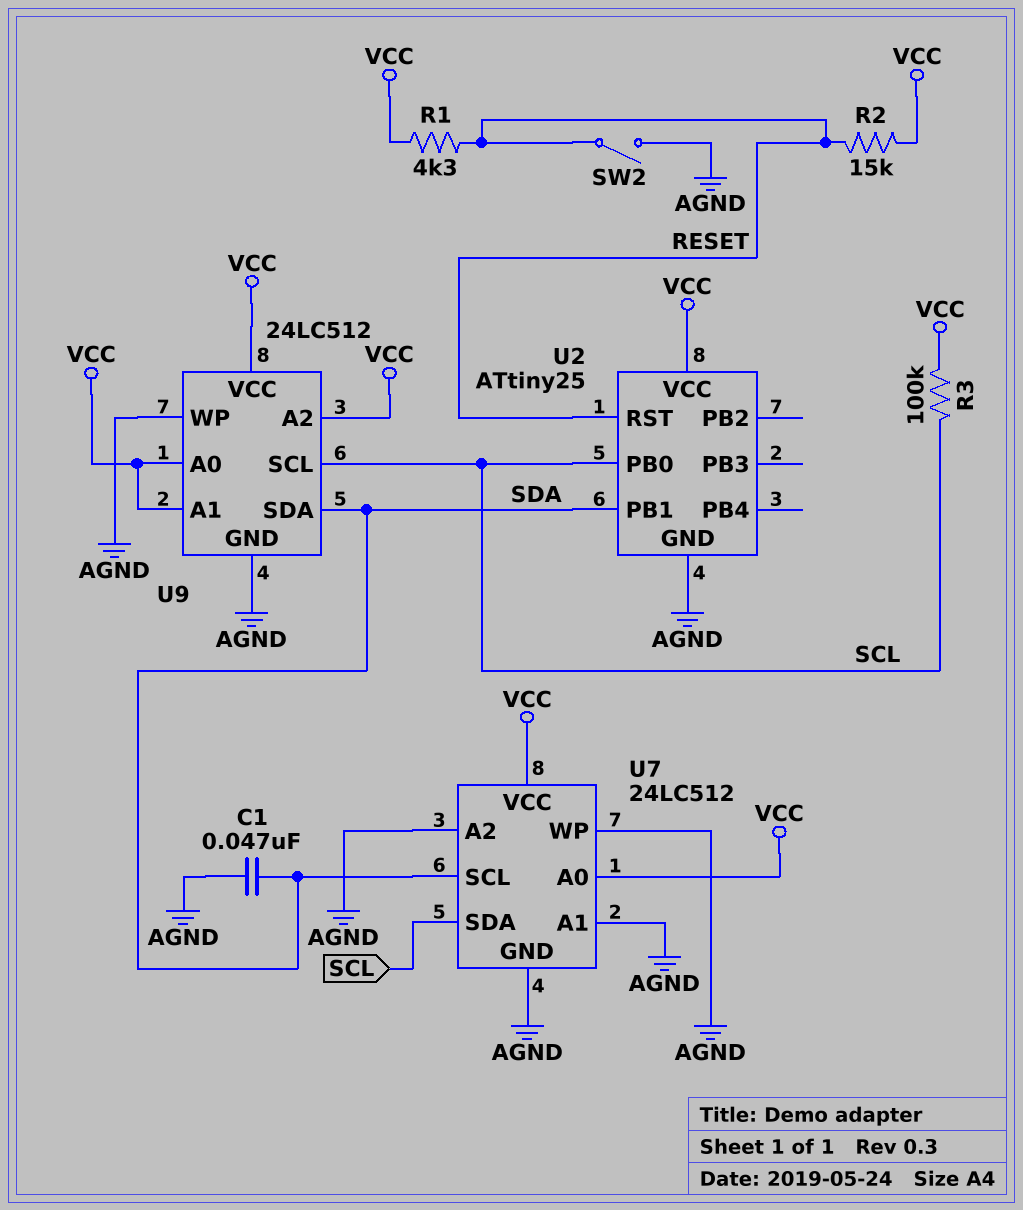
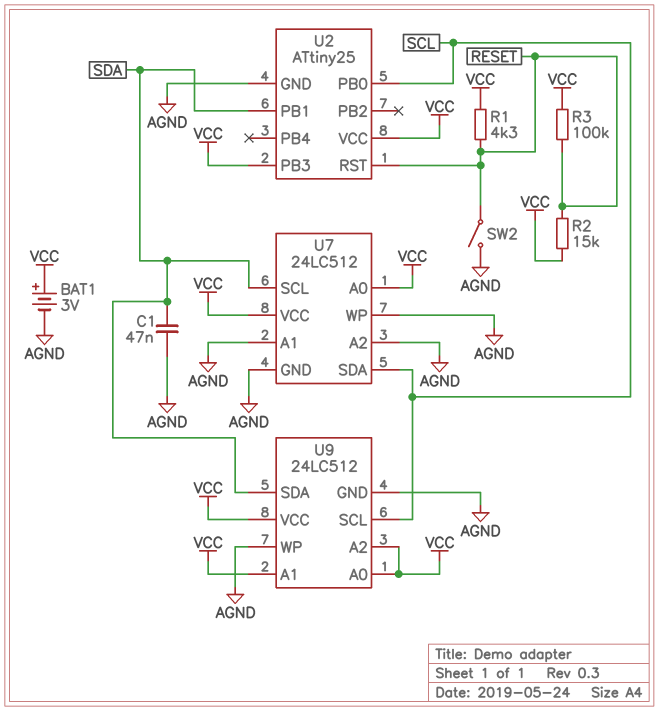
BAT1: none -> 3V (plus VCC, minus AGND)
R3: 100k (SCL, VCC) -> 100k (RESET, VCC)
U2 pin PB3: none -> VCC

